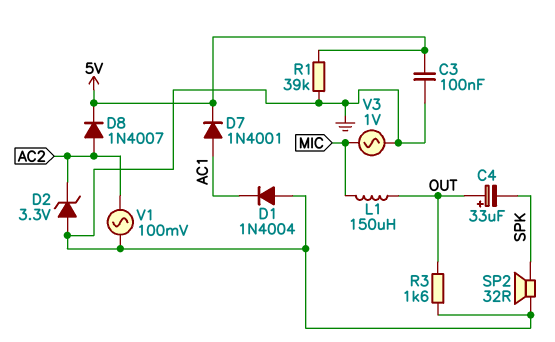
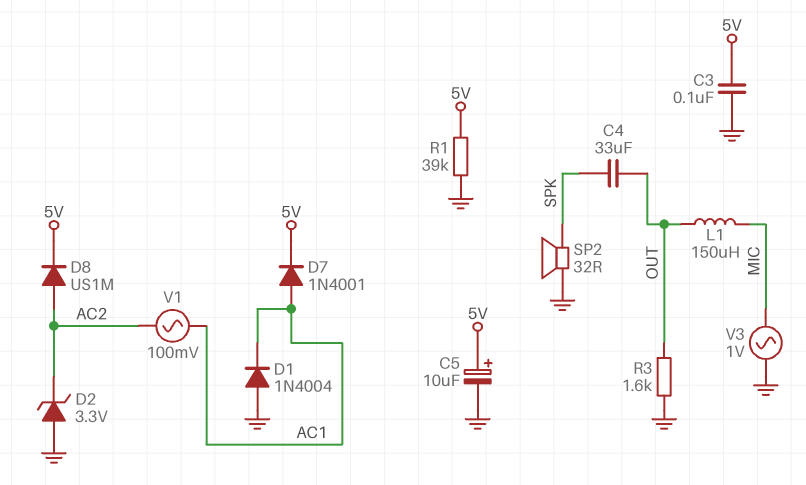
C4: 33uF (plus OUT, minus SPK) -> 33uF (OUT, SPK)
C5: none -> 10uF (plus 5V, minus GND)
D8: diode 1N4007 (A AC2, K 5V) -> diode US1M (A AC2, K 5V)
V1: AC 100mV (AC2, GND) -> AC 100mV (AC1, AC2)

